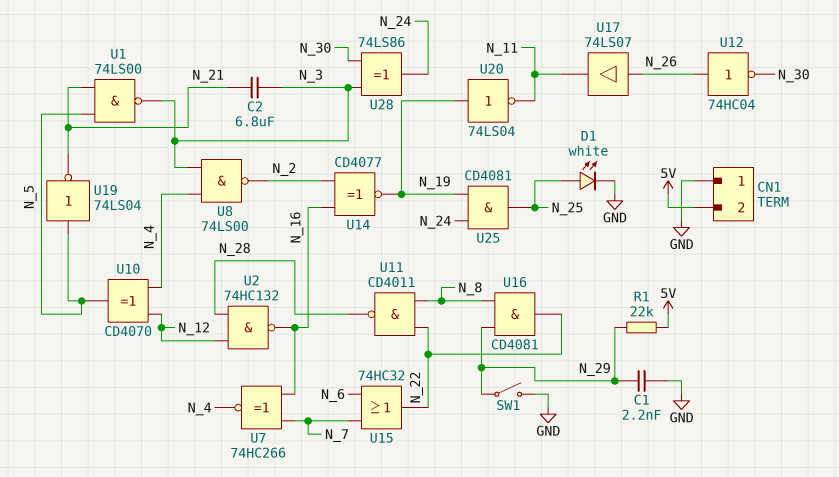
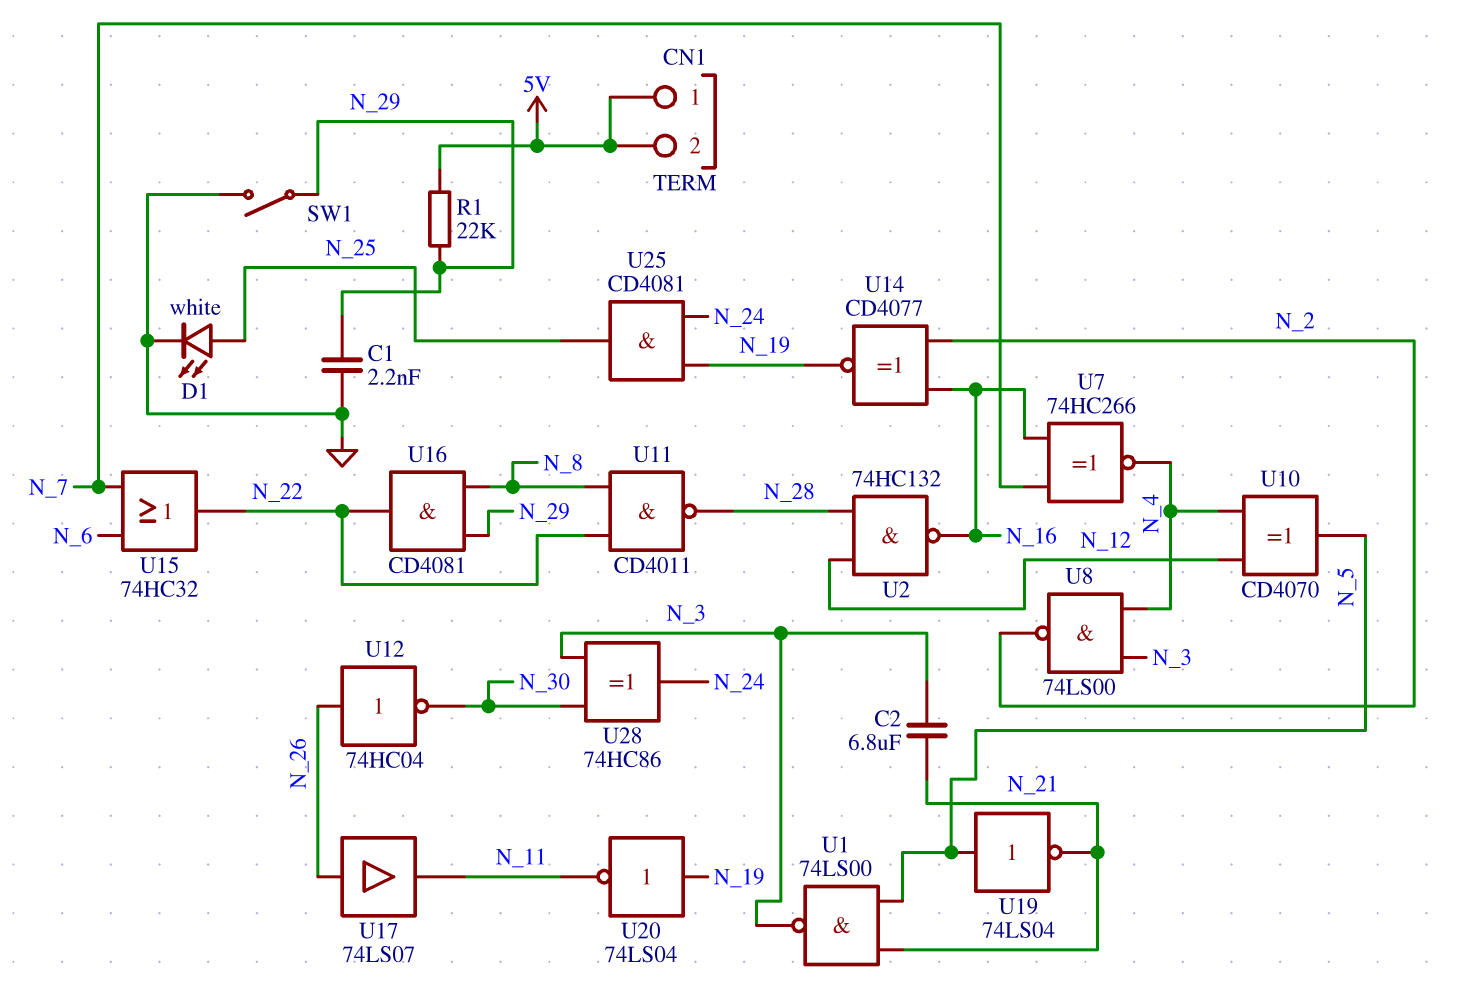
CN1 pin 1: GND -> 5V
U28: XOR 74LS86 (in N_3, in N_30, out N_24) -> XOR 74HC86 (in N_3, in N_30, out N_24)

